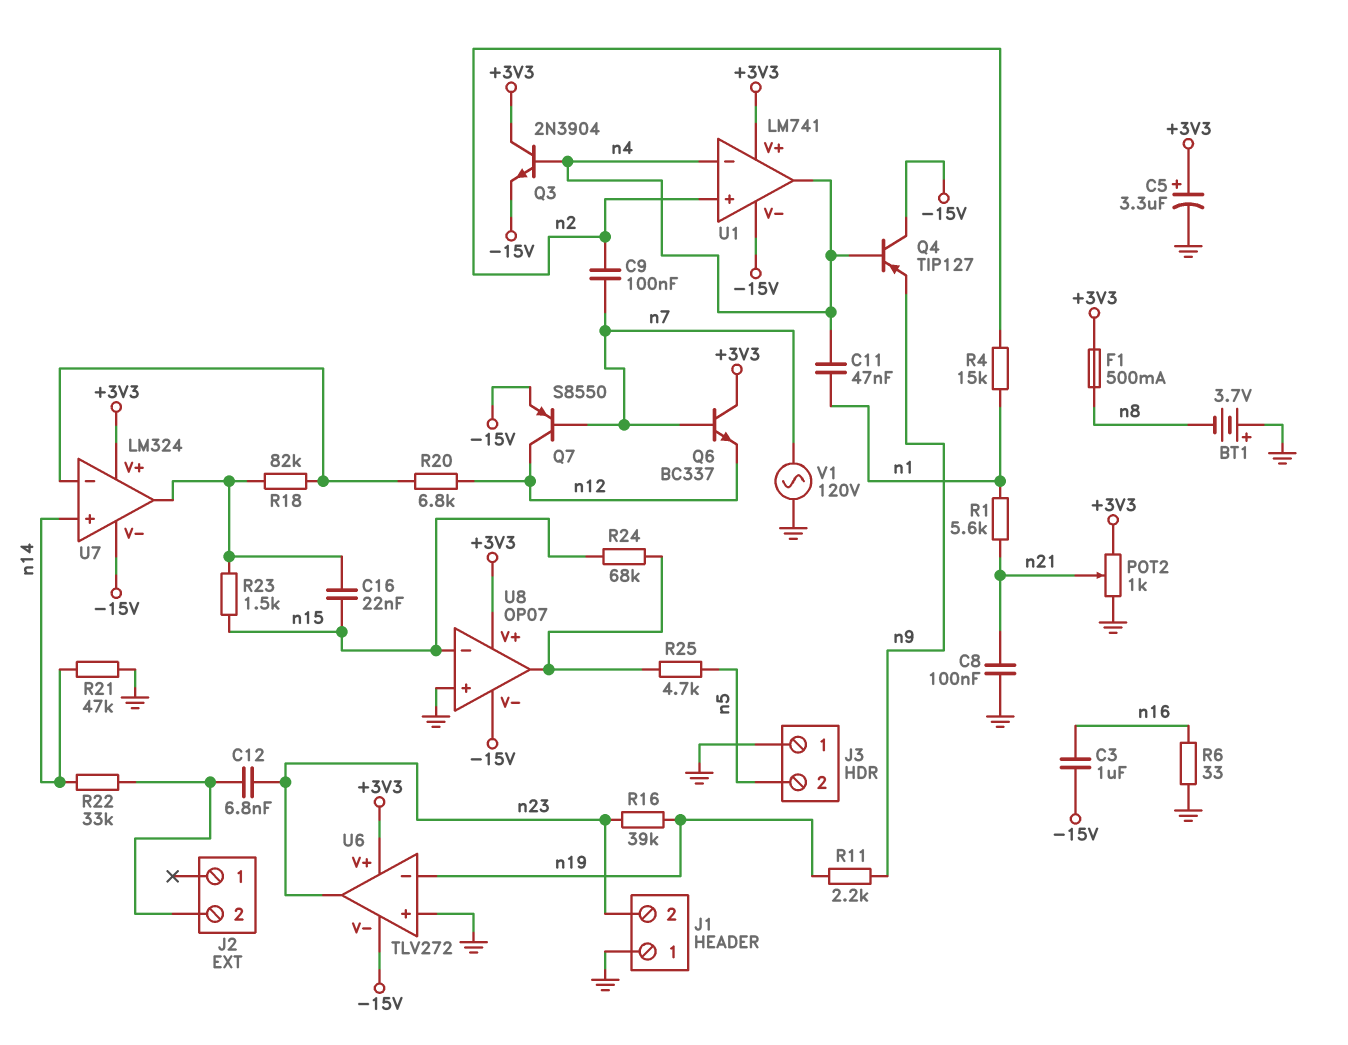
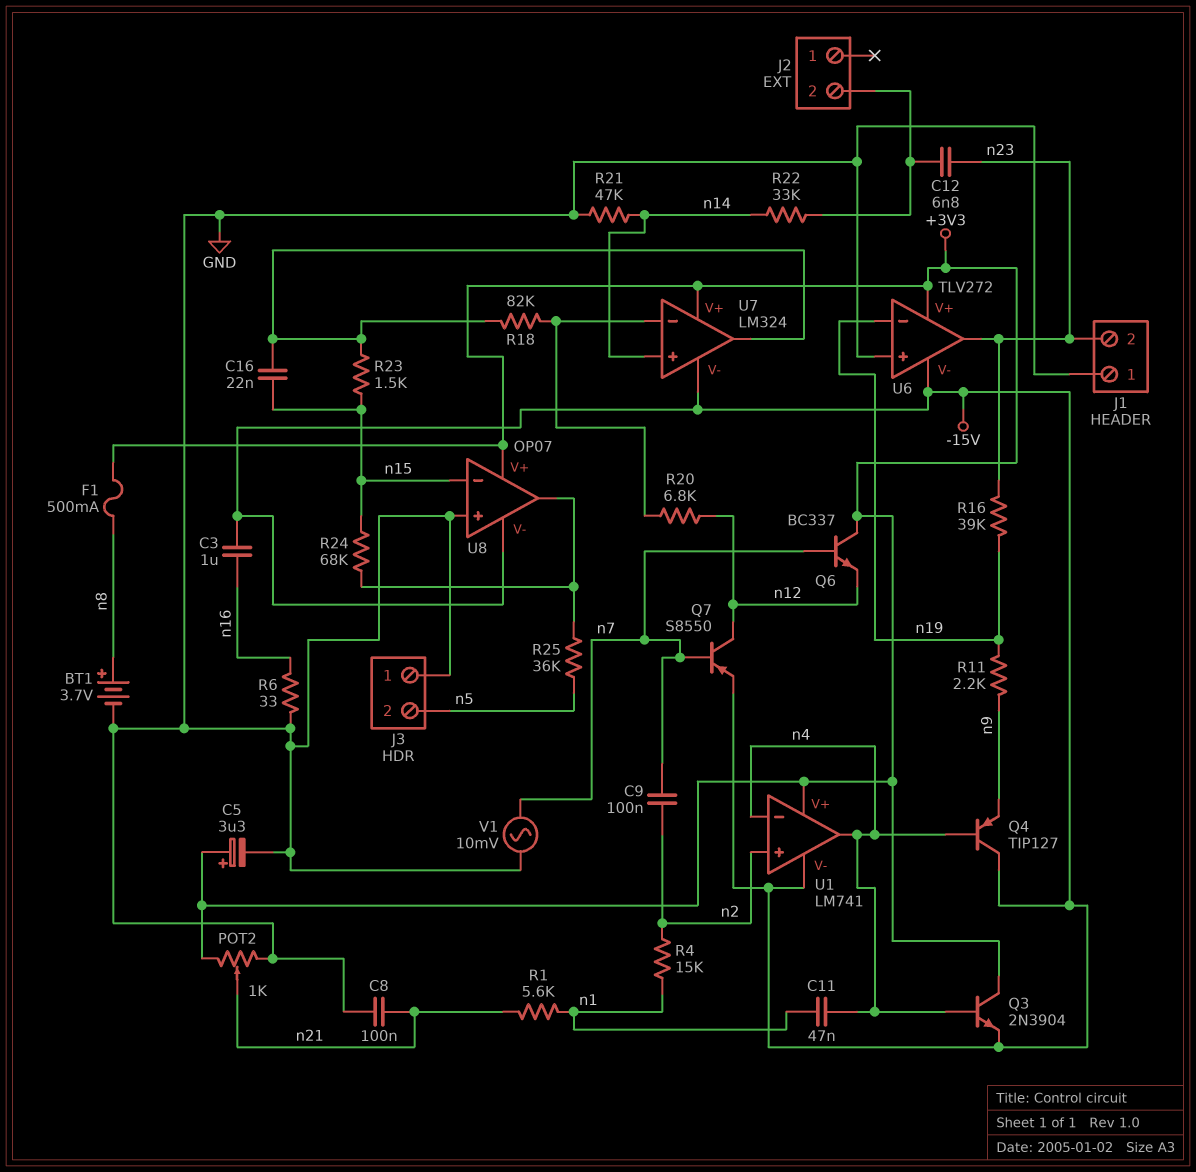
BT1: 3.7V (plus GND, minus n8) -> 3.7V (plus n8, minus GND)
R25: 4.7k (U8/out, n5) -> 36k (U8/out, n5)
V1: AC 120V (GND, n7) -> AC 10mV (GND, n7)

